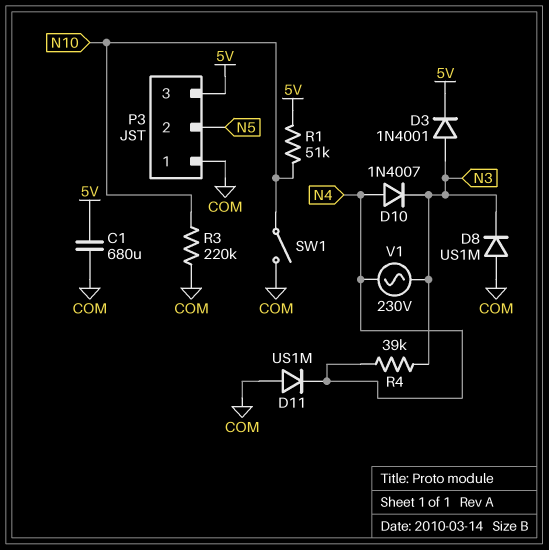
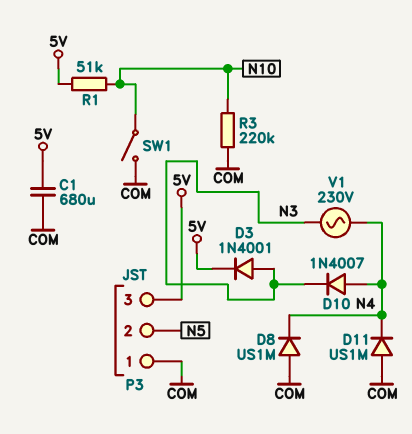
D8: diode US1M (A COM, K N3) -> diode US1M (A COM, K N4)
R4: 39k (N3, N4) -> none

